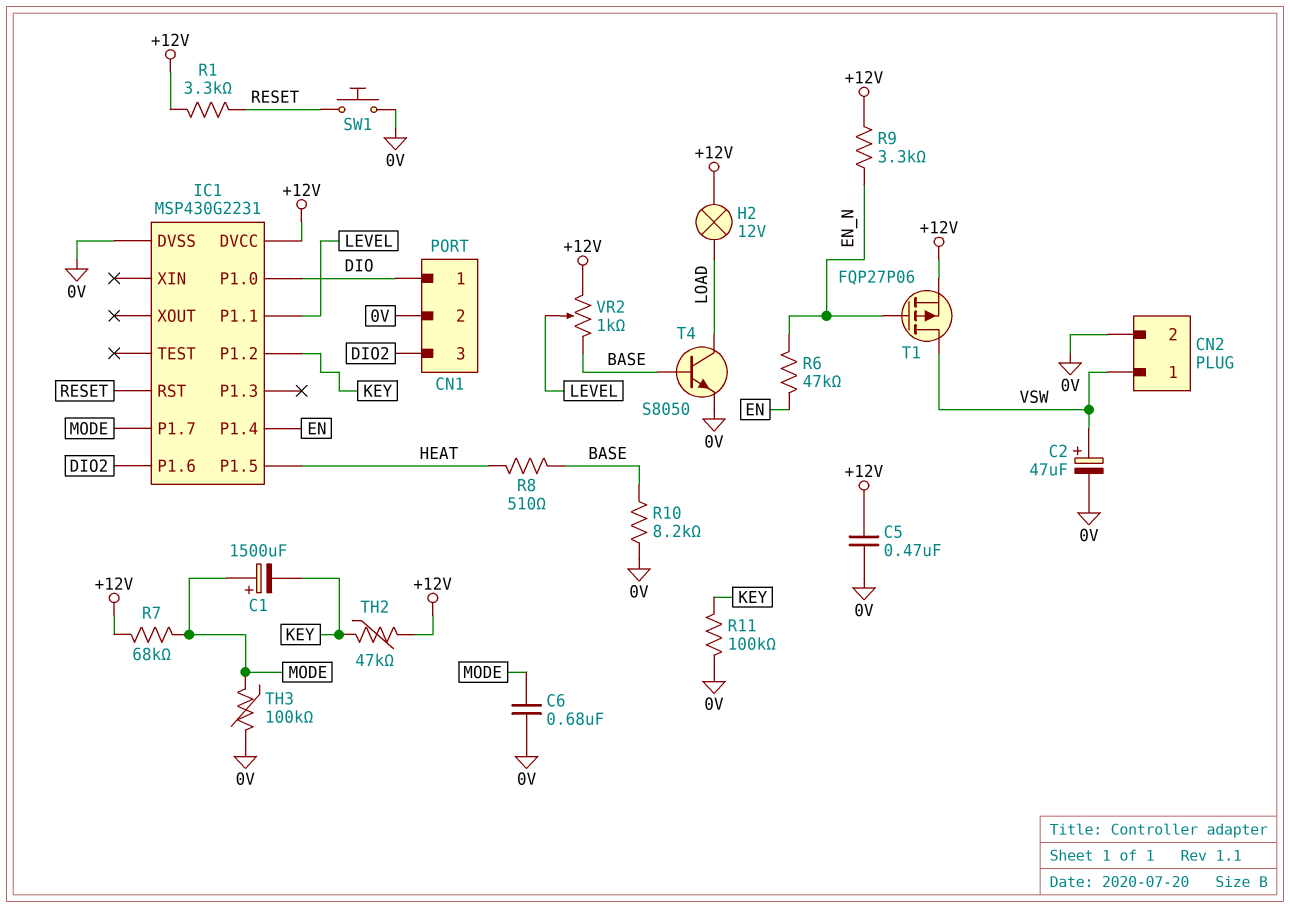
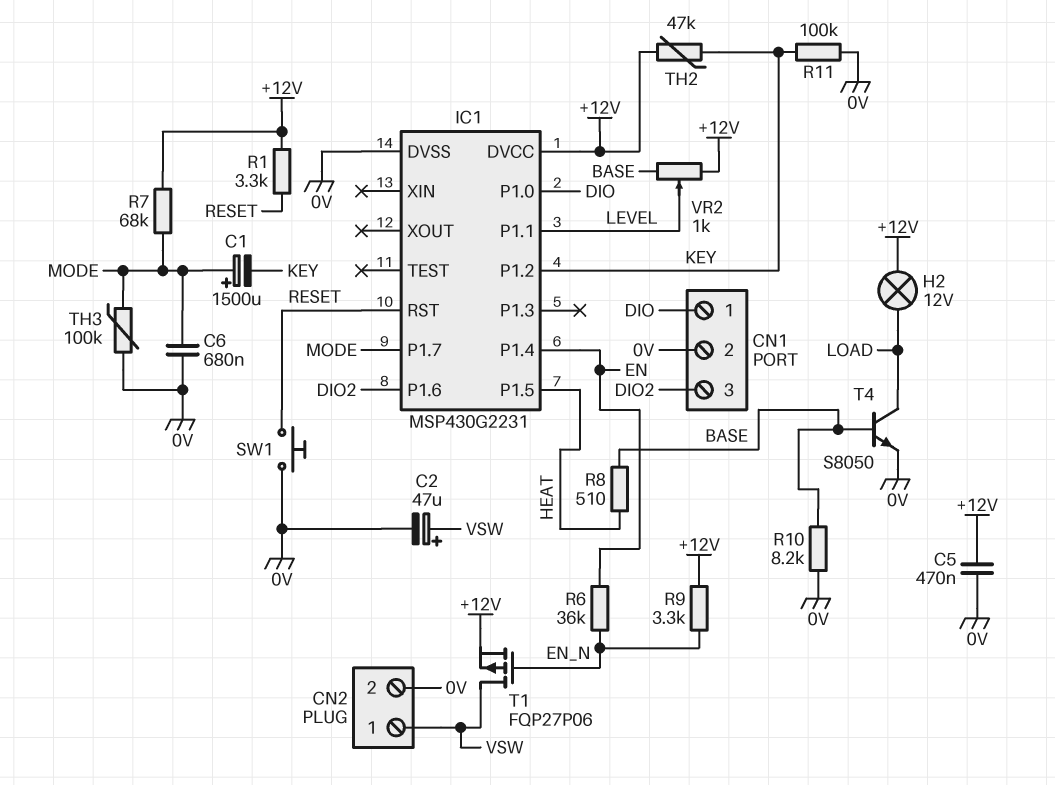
R6: 47k (EN, EN_N) -> 36k (EN, EN_N)

